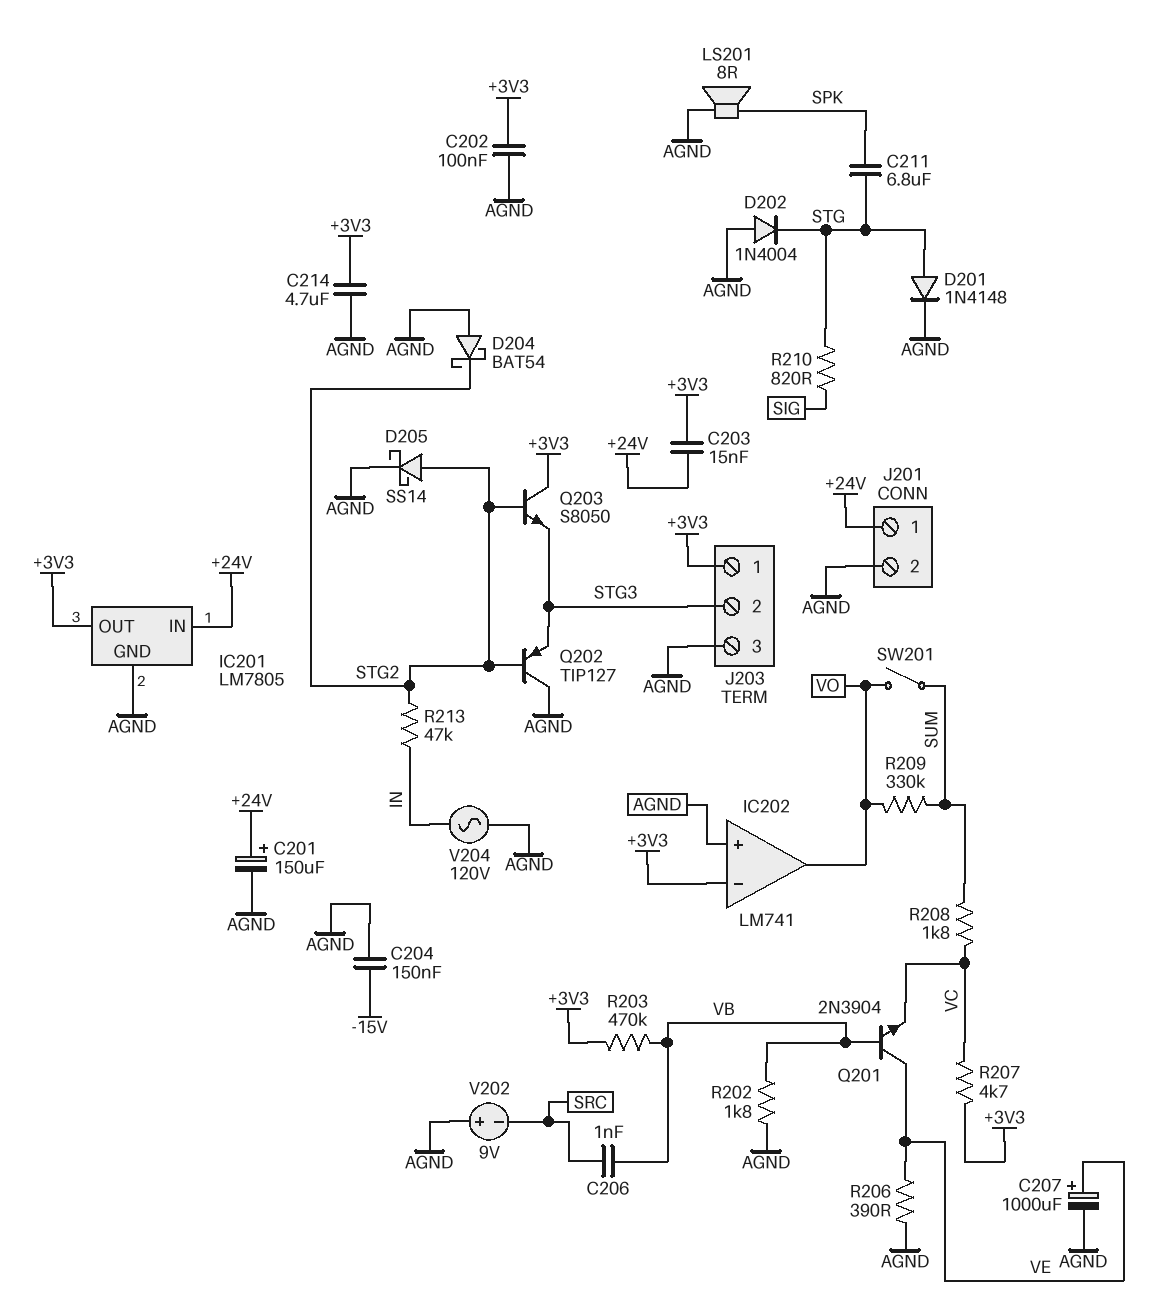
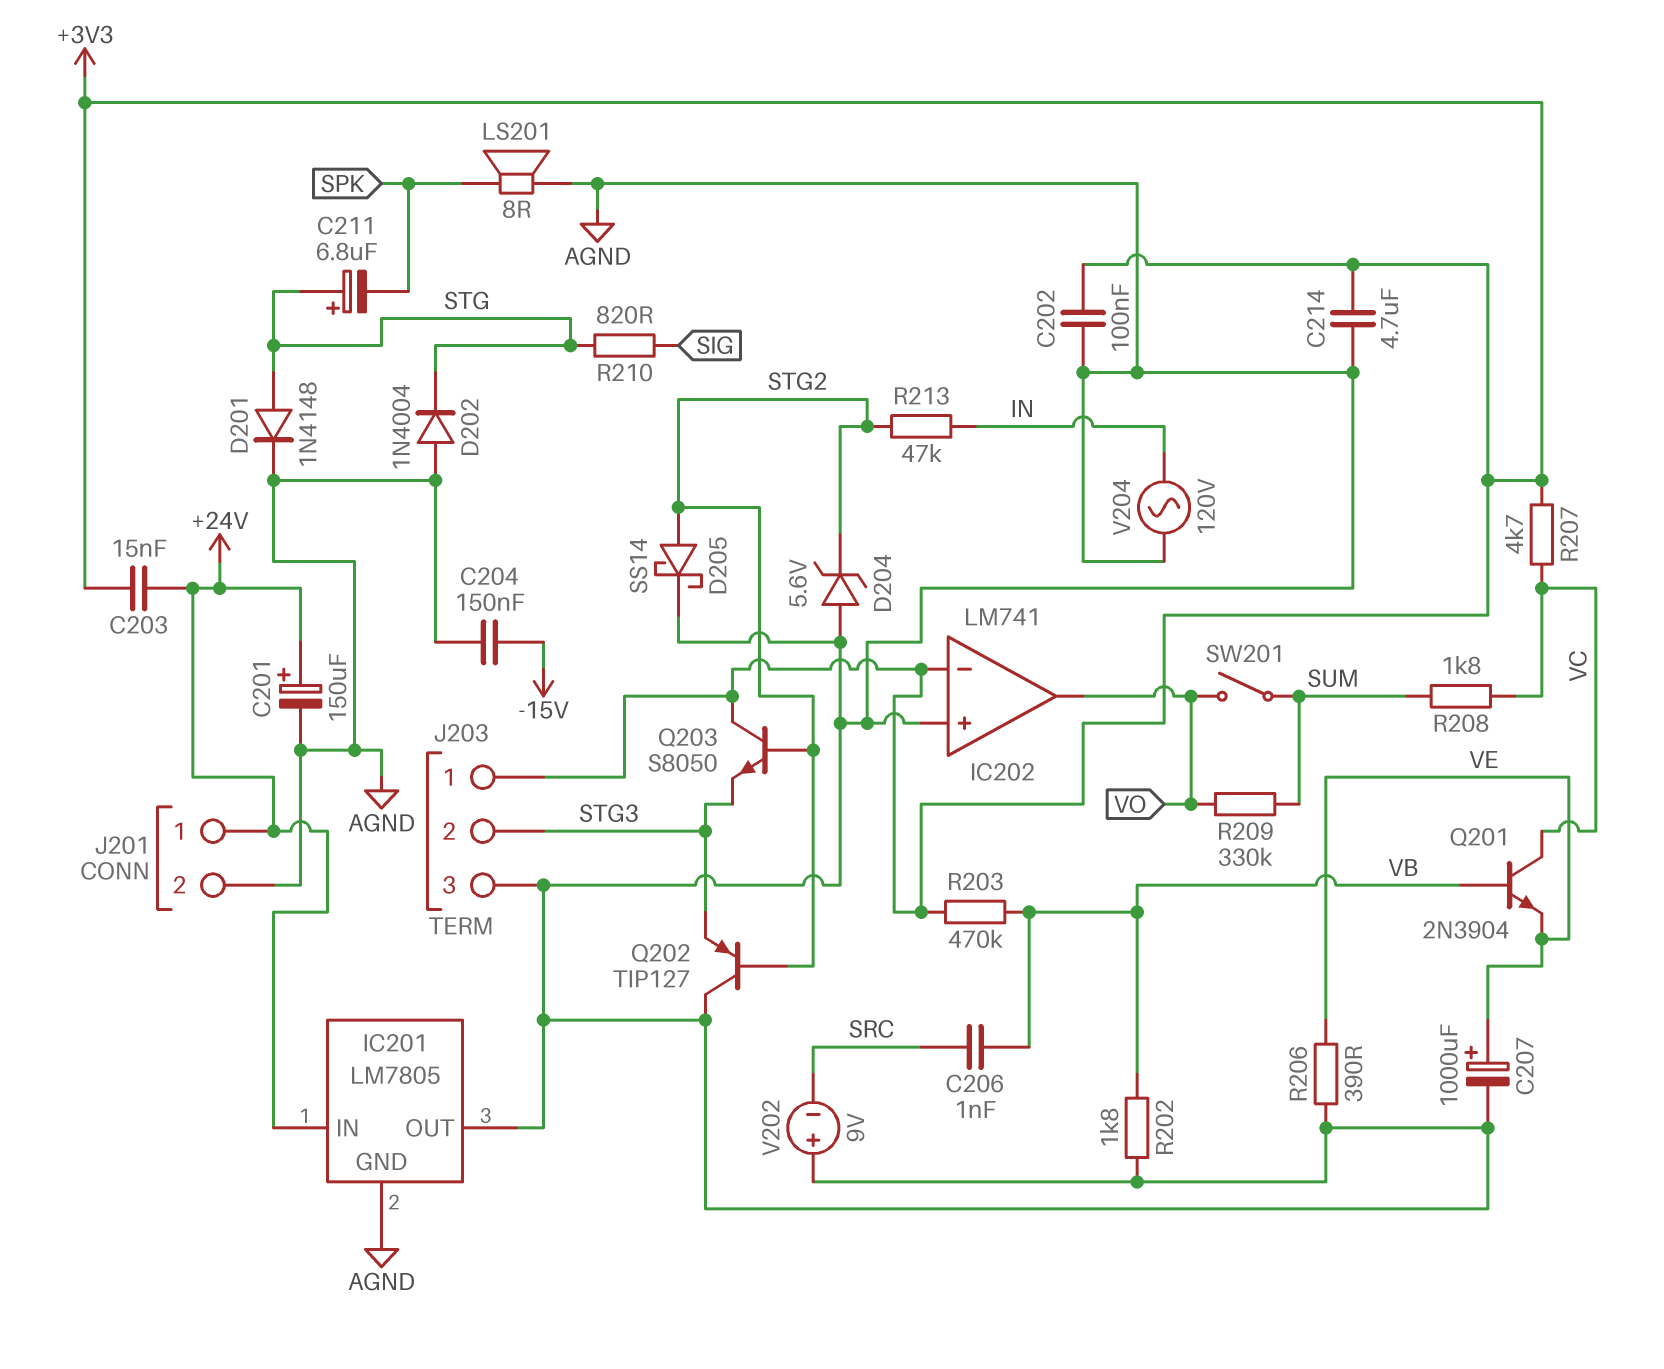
C211: 6.8uF (SPK, STG) -> 6.8uF (plus STG, minus SPK)
D204: schottky BAT54 (A AGND, K STG2) -> zener 5.6V (A AGND, K STG2)
IC201 pin OUT: +3V3 -> AGND
Q201: NPN 2N3904 (B VB, C VE, E VC) -> NPN 2N3904 (B VB, C VC, E VE)

